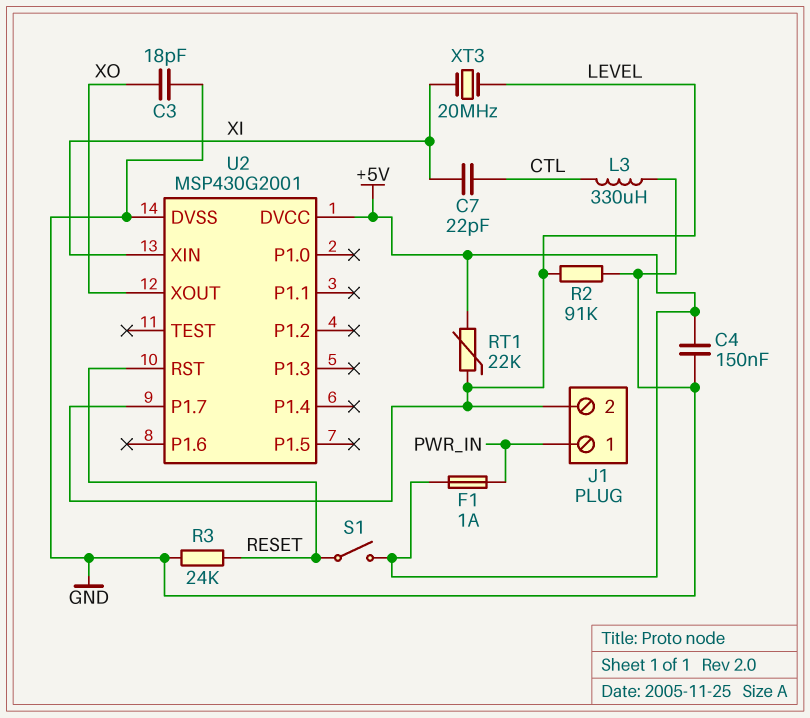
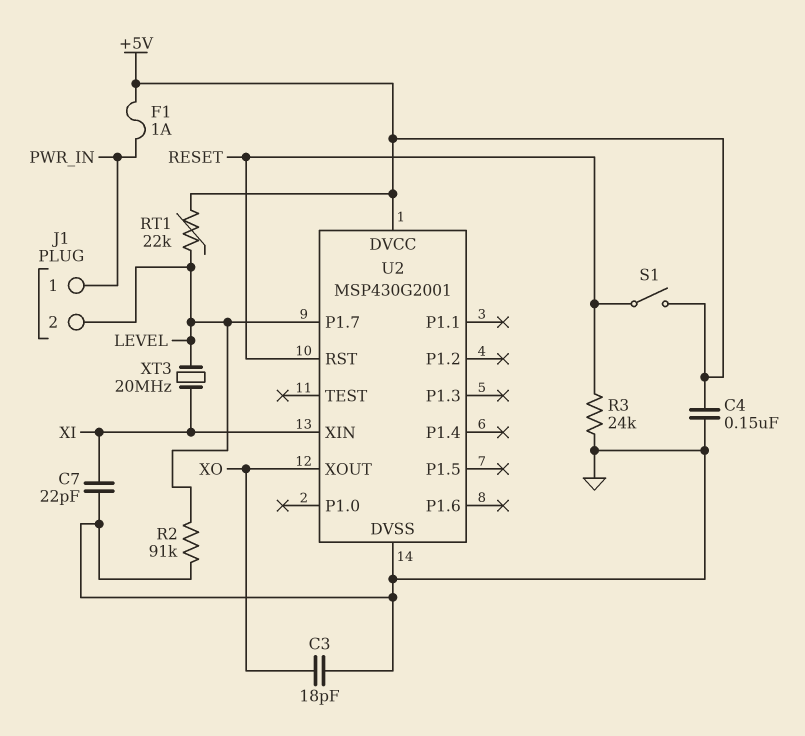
C7: 22pF (CTL, XI) -> 22pF (GND, XI)
L3: 330uH (CTL, GND) -> none

